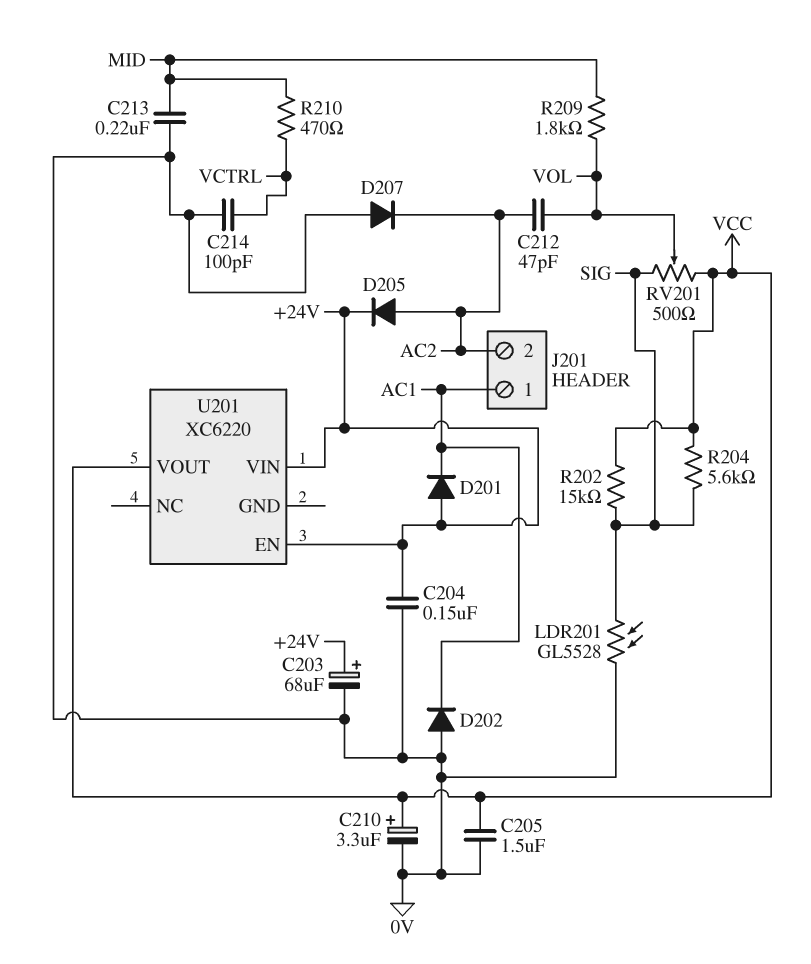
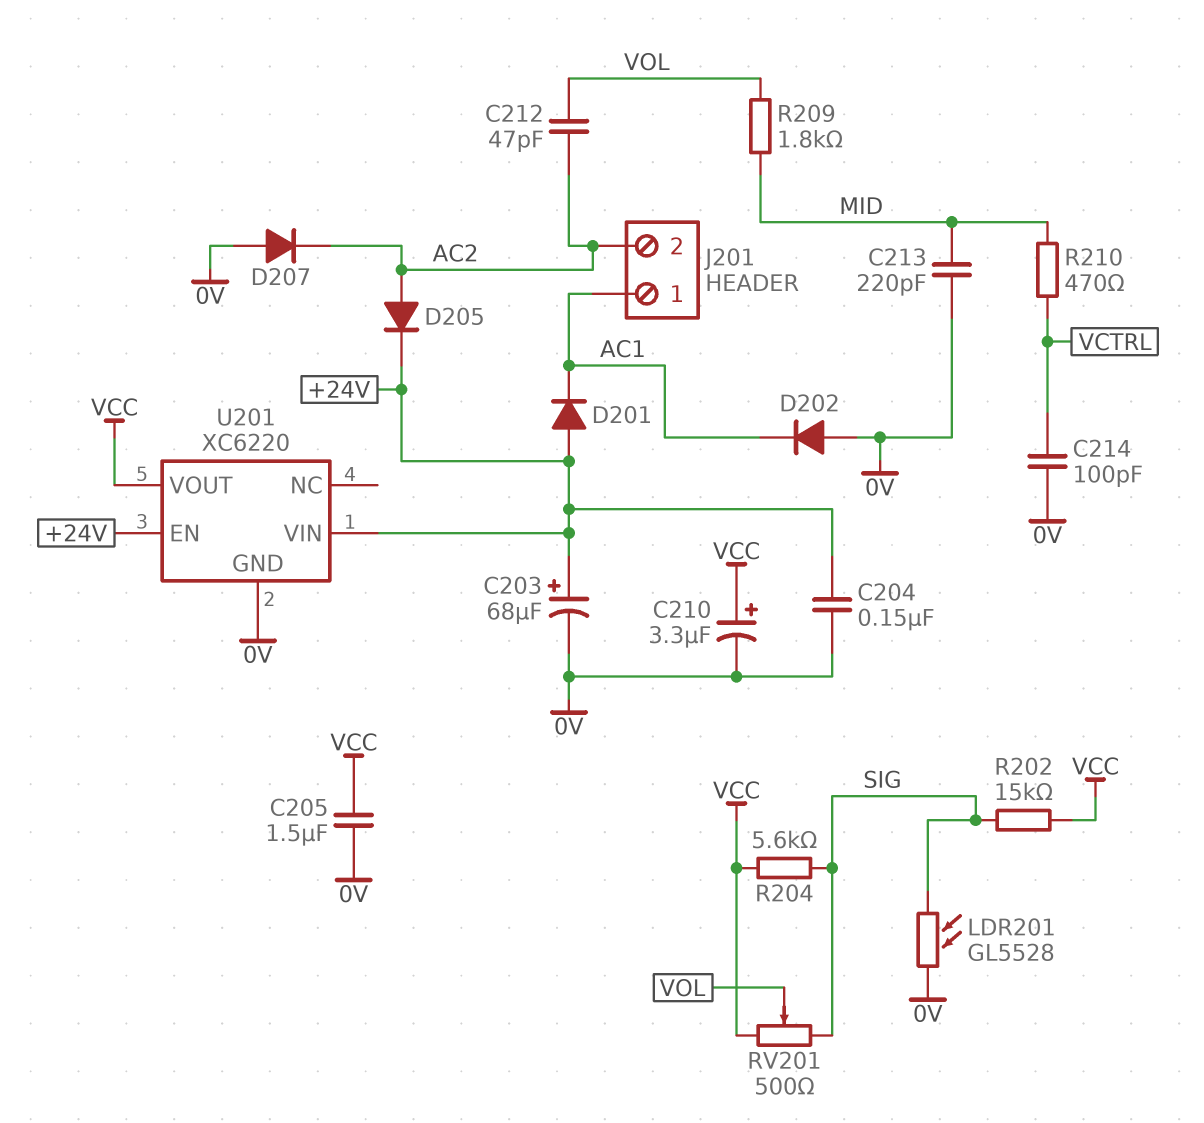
C213: 220nF (0V, MID) -> 220pF (0V, MID)
U201 pin GND: none -> 0V

